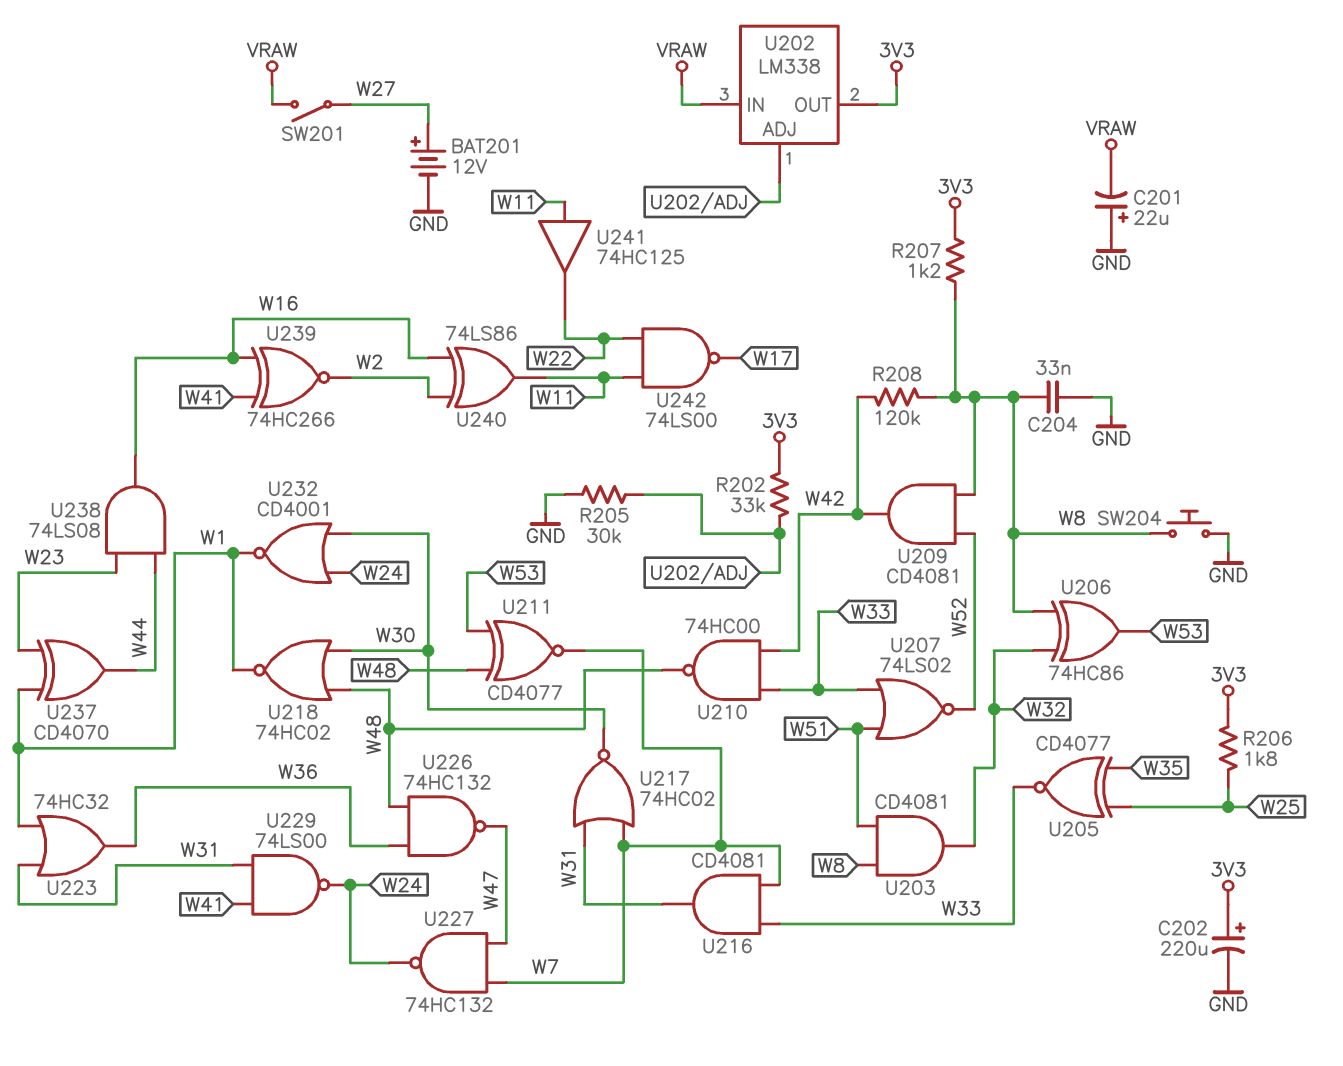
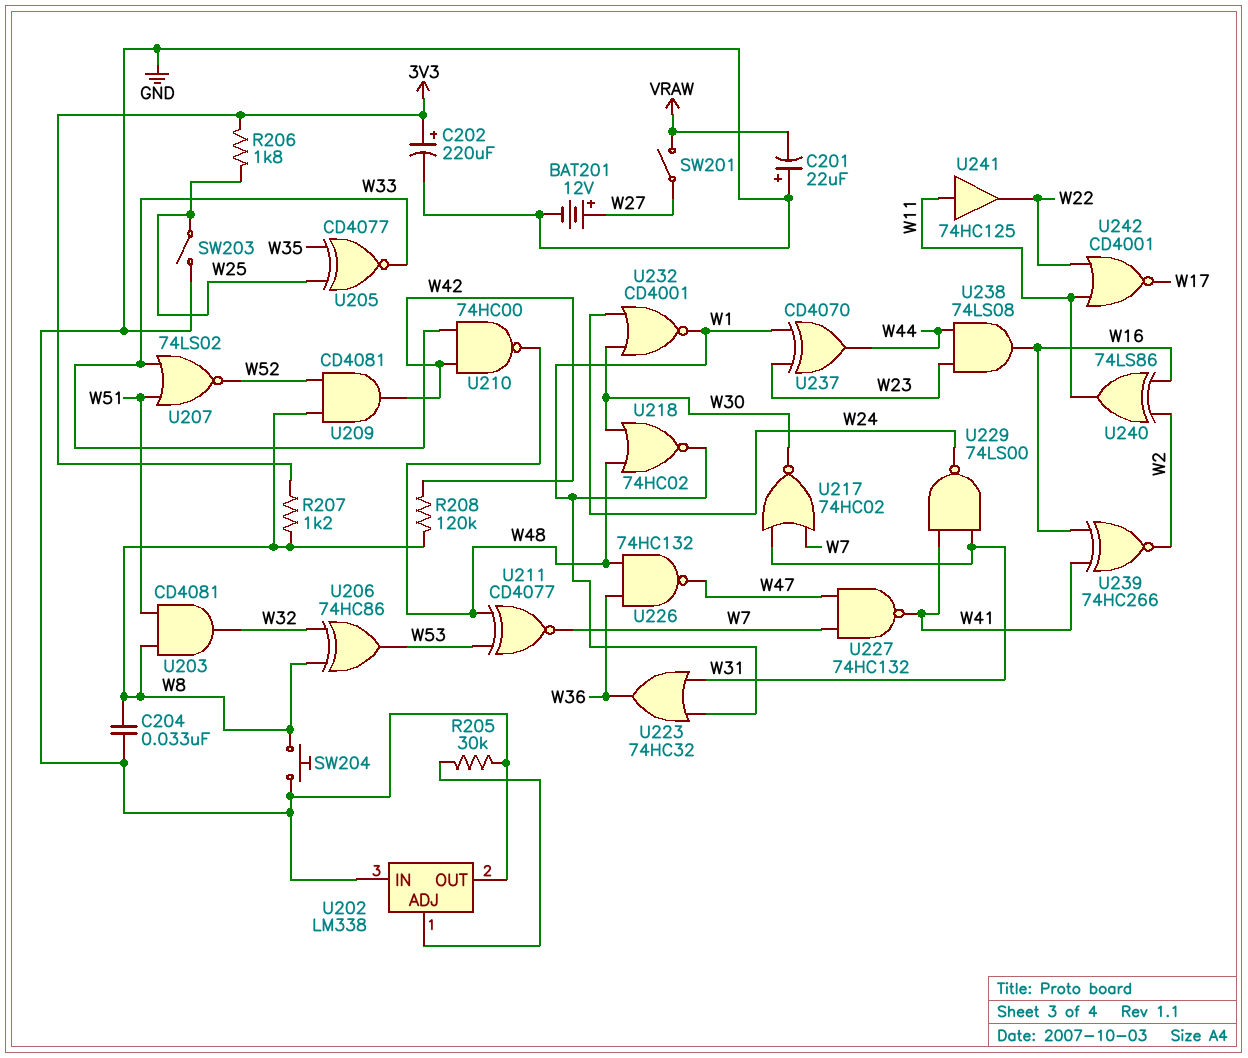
R202: 33k (3V3, U202/ADJ) -> none
SW203: none -> switch (GND, W25)
U202 pin IN: VRAW -> GND
U202 pin OUT: 3V3 -> GND
U216: AND CD4081 (in W7, in W33, out W31) -> none
U227: NAND 74HC132 (in W7, in W47, out W24) -> NAND 74HC132 (in W7, in W47, out W41)
U242: NAND 74LS00 (in W11, in W22, out W17) -> NOR CD4001 (in W11, in W22, out W17)

